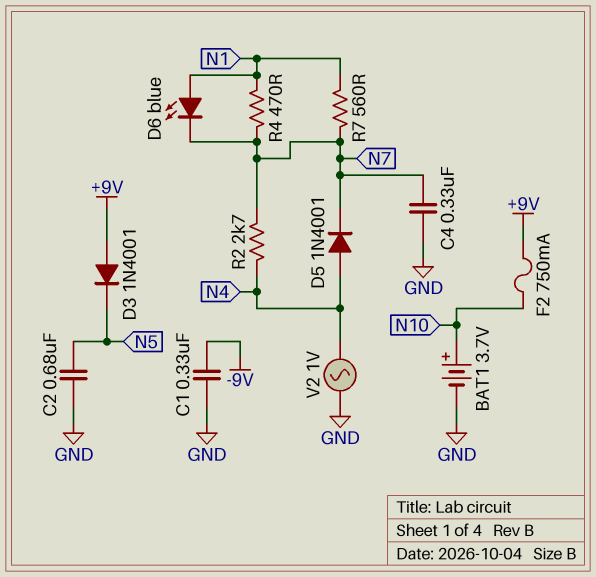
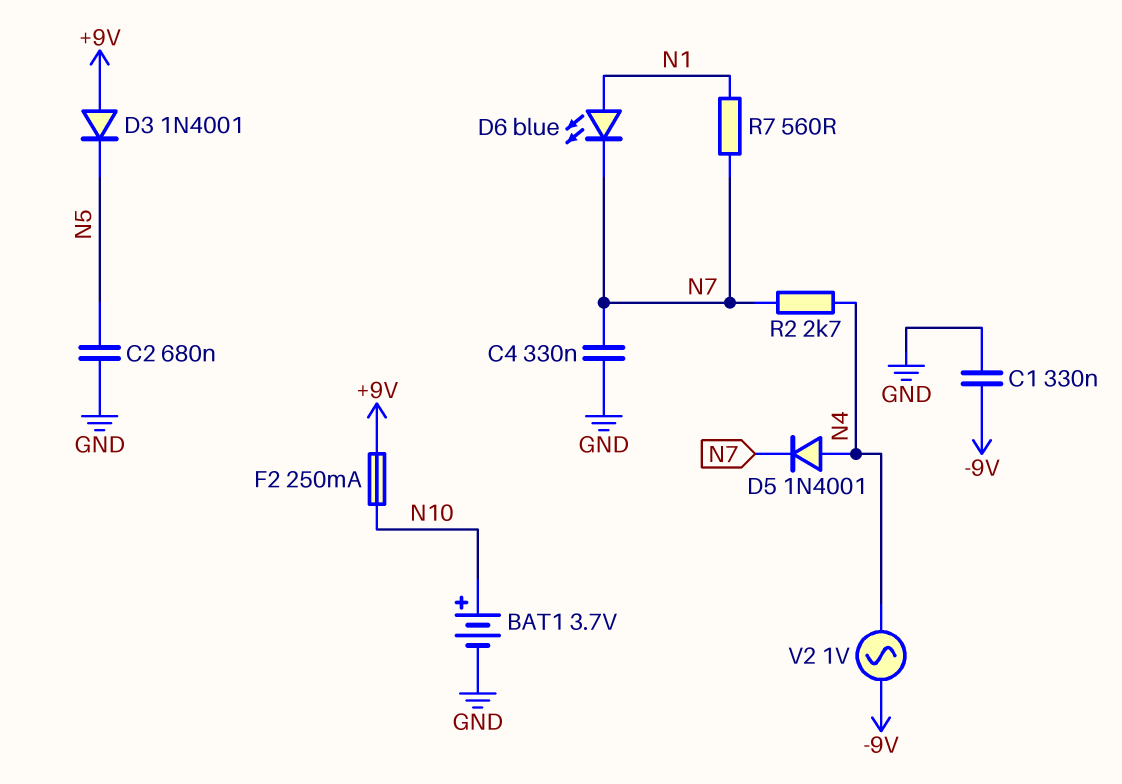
F2: 750mA (+9V, N10) -> 250mA (+9V, N10)
R4: 470 (N1, N7) -> none
V2: AC 1V (GND, N4) -> AC 1V (-9V, N4)

